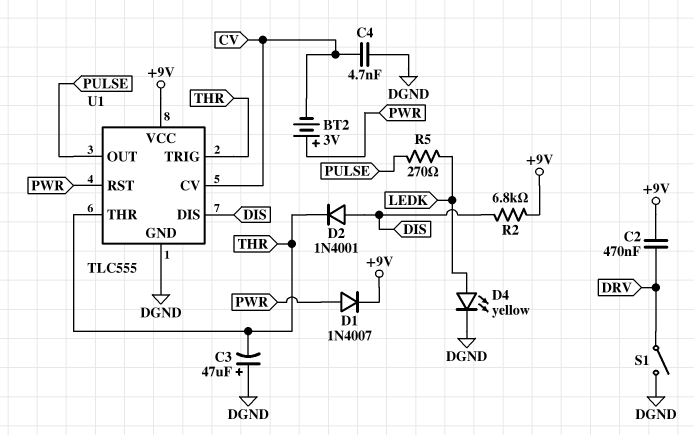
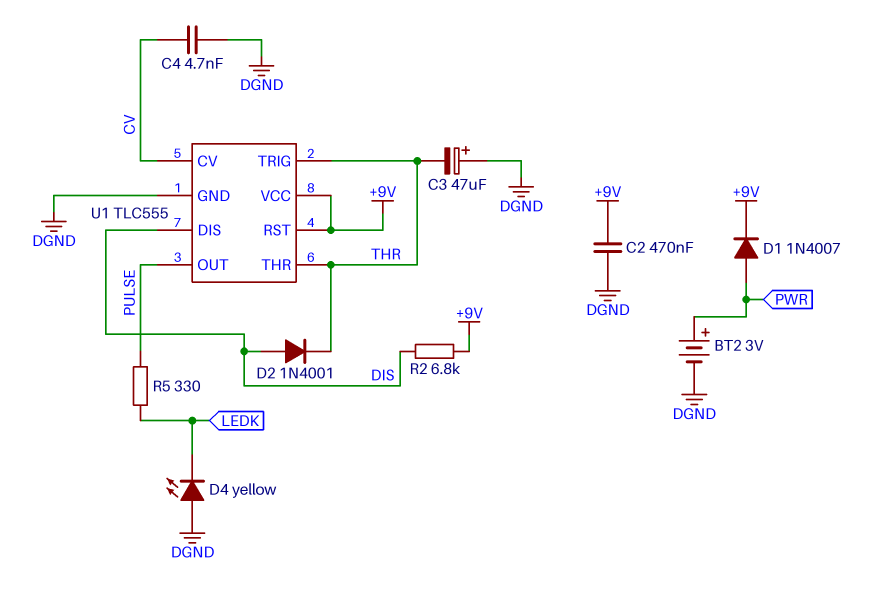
BT2: 3V (plus PWR, minus CV) -> 3V (plus PWR, minus DGND)
C2: 470nF (+9V, DRV) -> 470nF (+9V, DGND)
D4: LED yellow (A LEDK, K DGND) -> LED yellow (A DGND, K LEDK)
R5: 270 (LEDK, PULSE) -> 330 (LEDK, PULSE)
S1: switch (DGND, DRV) -> none
U1 pin RST: PWR -> +9V

